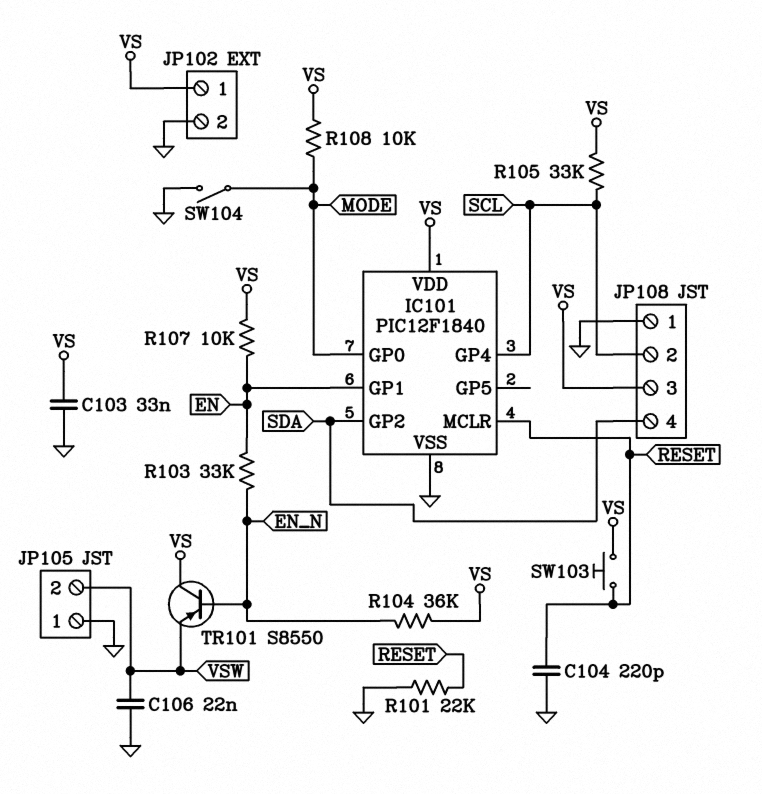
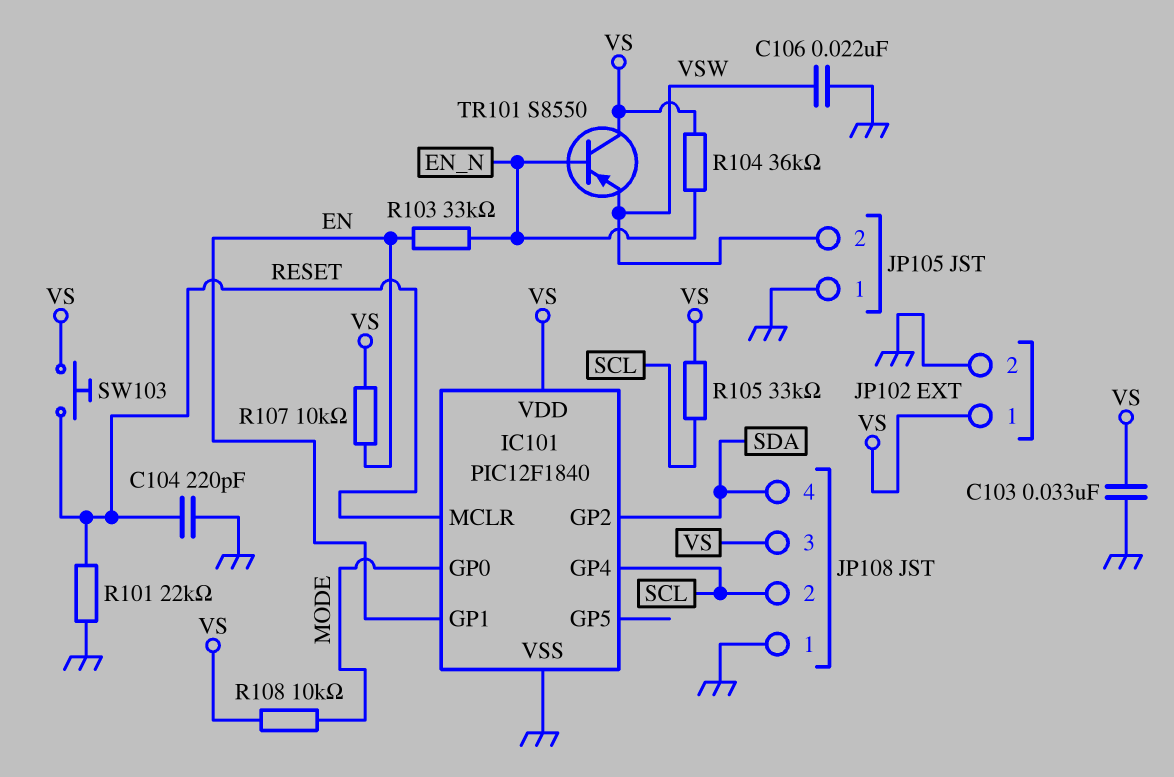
SW104: switch (GND, MODE) -> none

